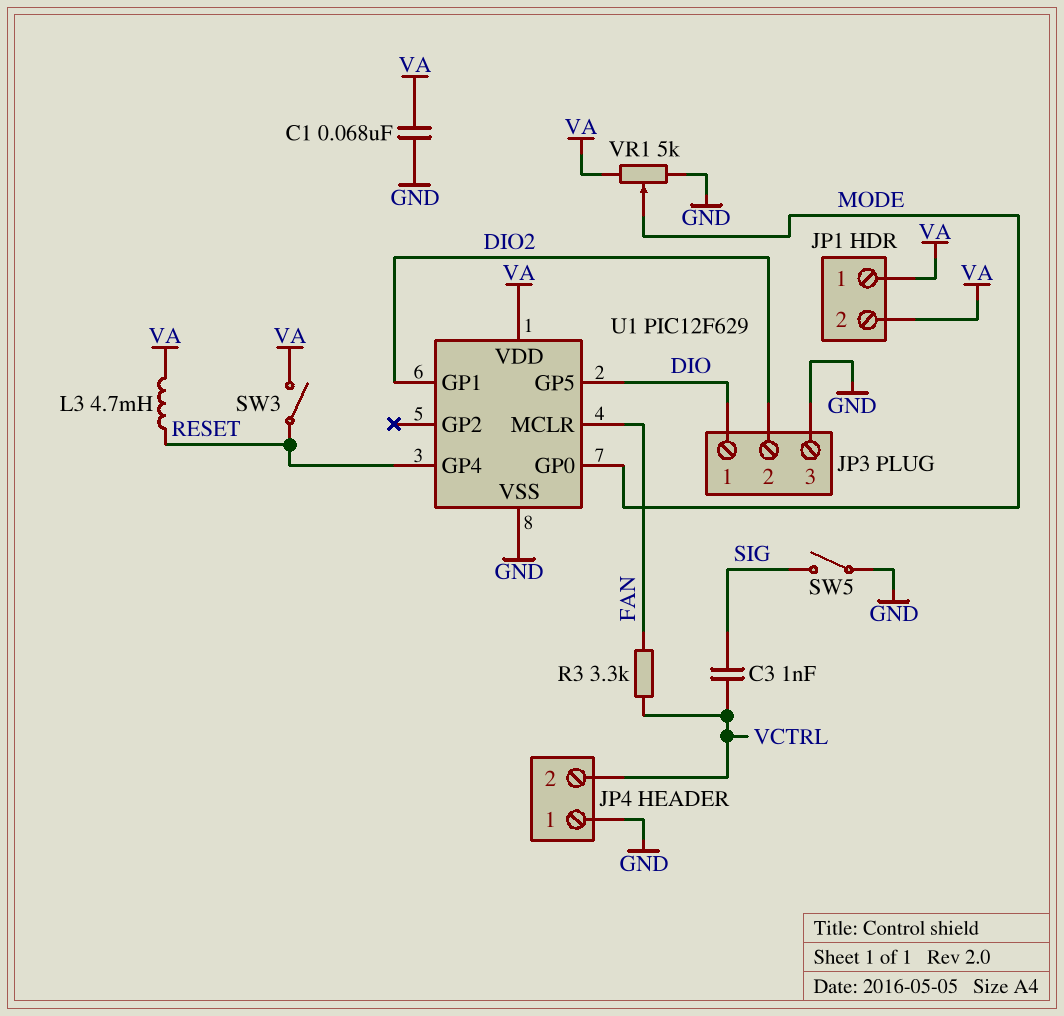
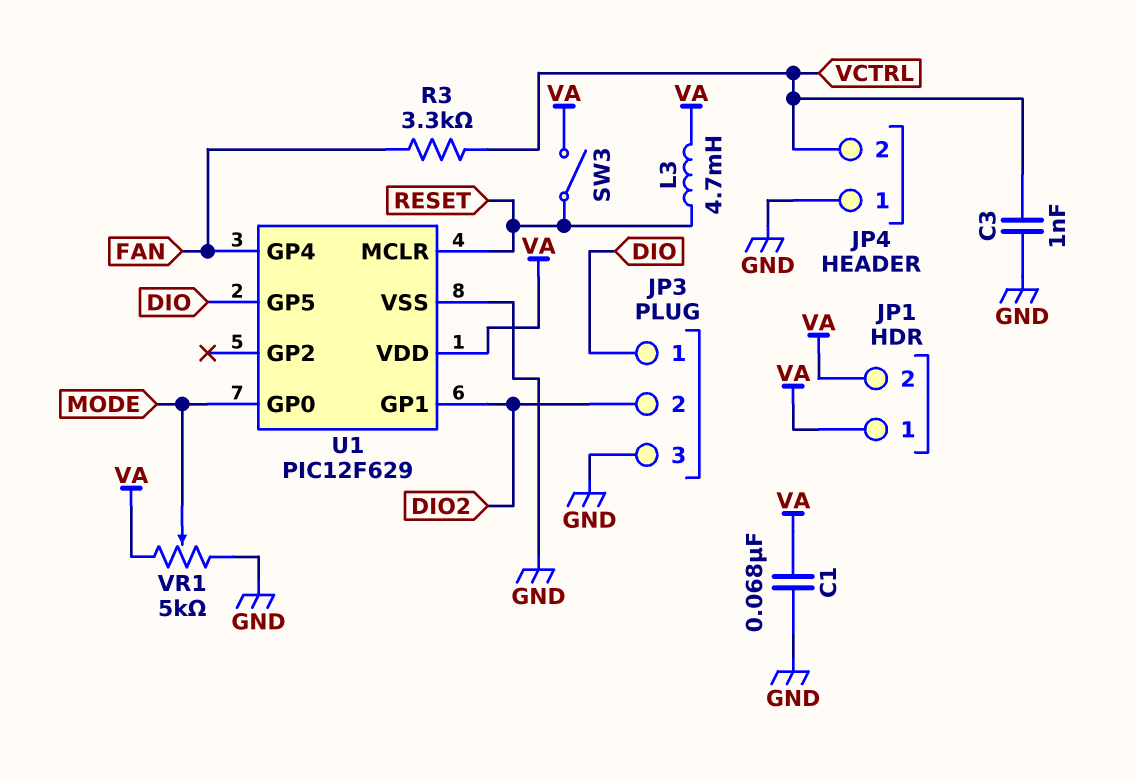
C3: 1nF (SIG, VCTRL) -> 1nF (GND, VCTRL)
SW5: switch (GND, SIG) -> none
U1 pin GP4: RESET -> FAN
U1 pin MCLR: FAN -> RESET

